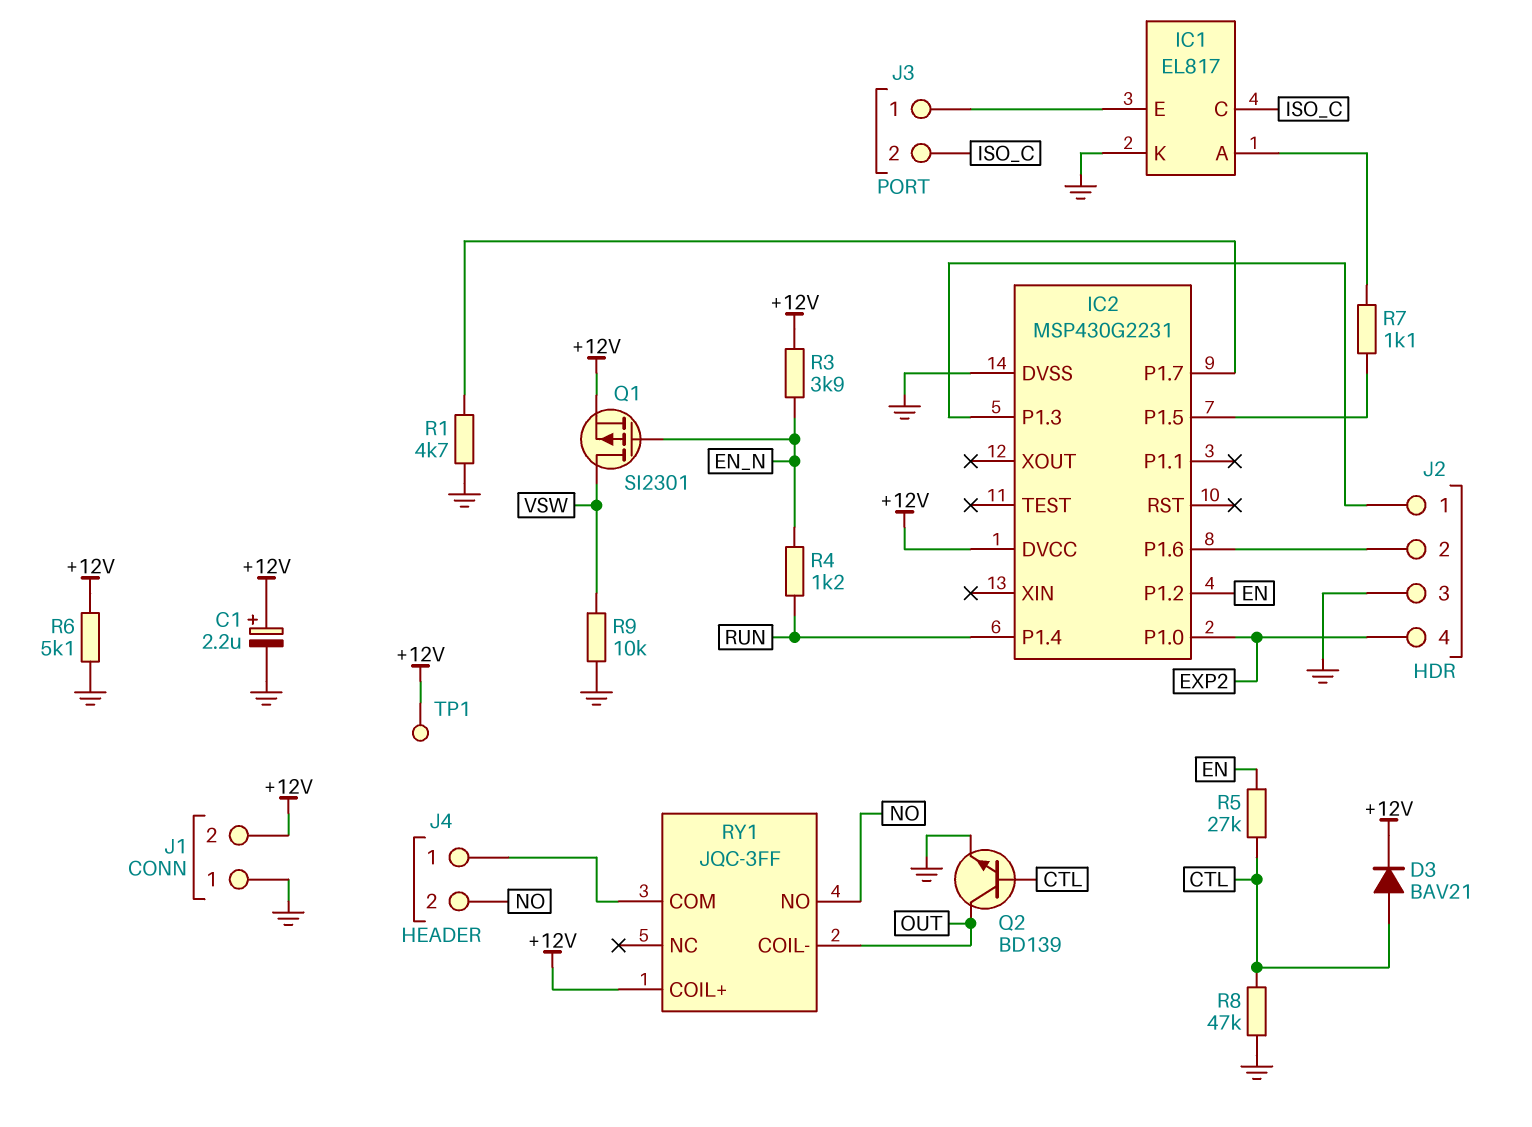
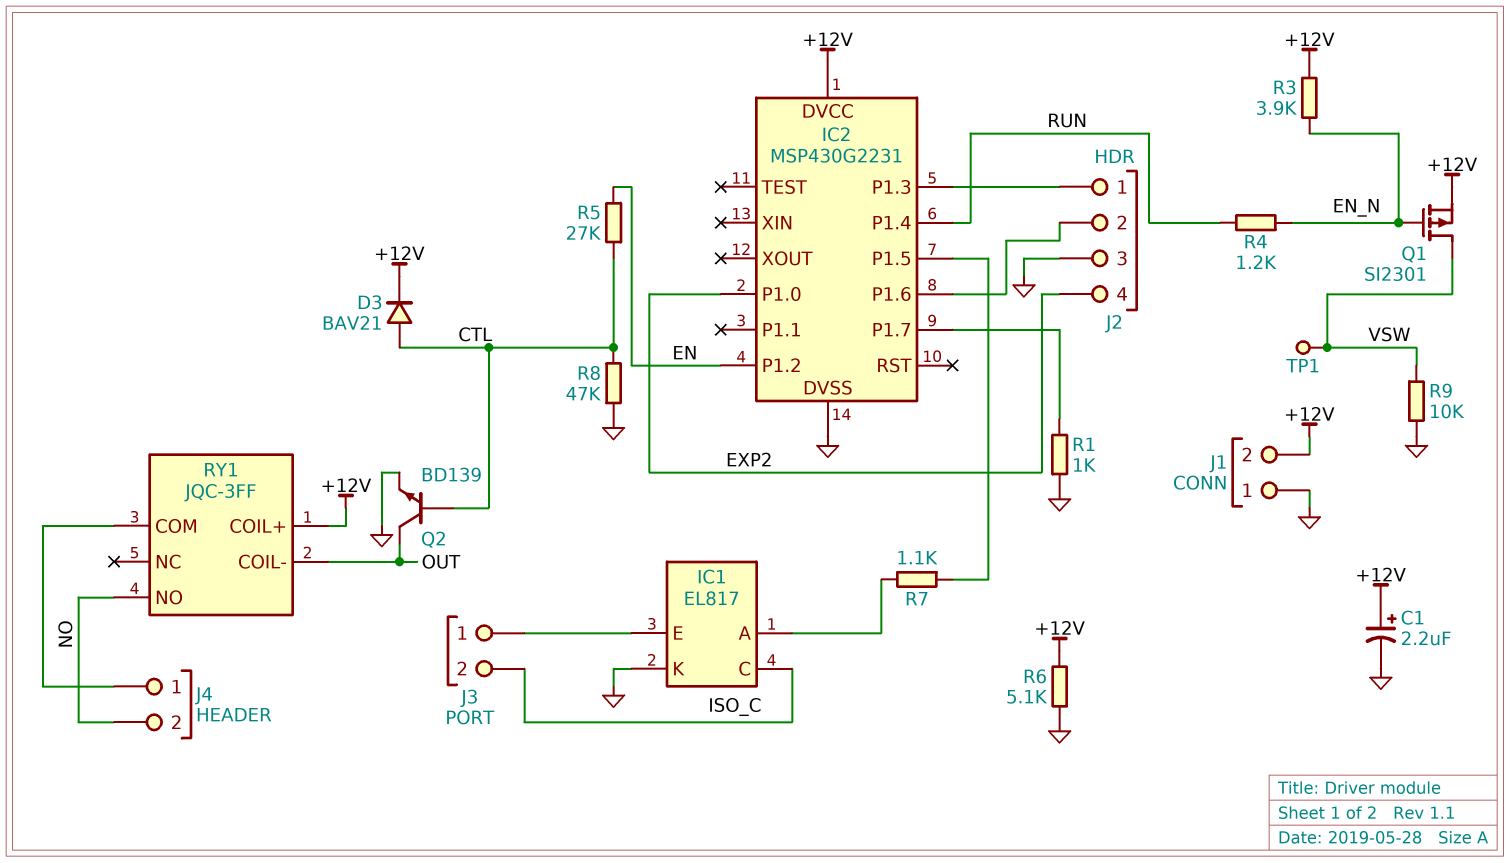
R1: 4.7k (GND, IC2/P1.7) -> 1k (GND, IC2/P1.7)
TP1: test point (+12V) -> test point (VSW)

